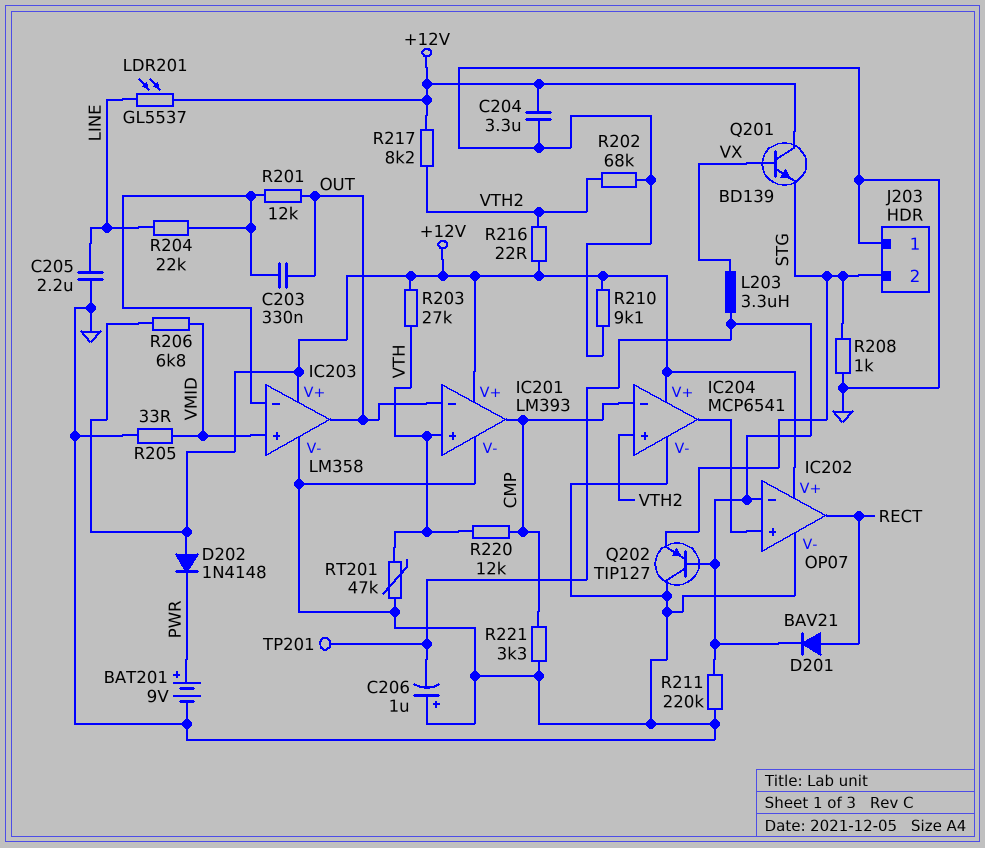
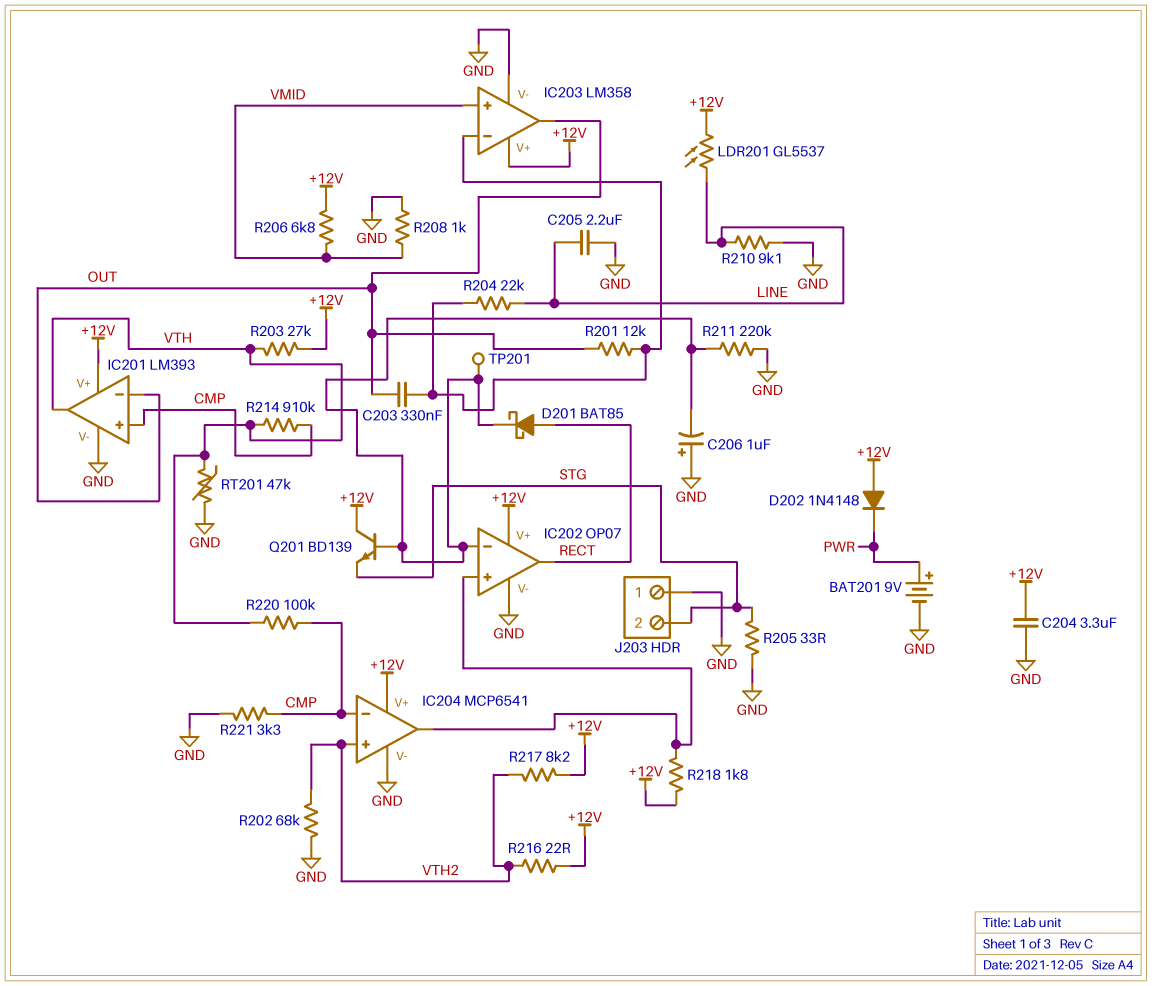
D201: diode BAV21 (A RECT, K IC202/in-) -> schottky BAT85 (A RECT, K IC202/in-)
IC201 pin in+: VTH -> CMP
IC201 pin out: CMP -> VTH
L203: 3.3uH (IC202/in-, VX) -> none
Q201: NPN BD139 (B VX, C +12V, E STG) -> NPN BD139 (B IC202/in-, C +12V, E STG)
Q202: PNP TIP127 (B IC202/in-, C GND, E STG) -> none
R205: 33 (GND, VMID) -> 33 (GND, STG)
R208: 1k (GND, STG) -> 1k (GND, VMID)
R210: 9.1k (+12V, GND) -> 9.1k (GND, LINE)
R214: none -> 910k (CMP, VTH)
R218: none -> 1.8k (+12V, IC202/in+)
R220: 12k (CMP, VTH) -> 100k (CMP, VTH)

